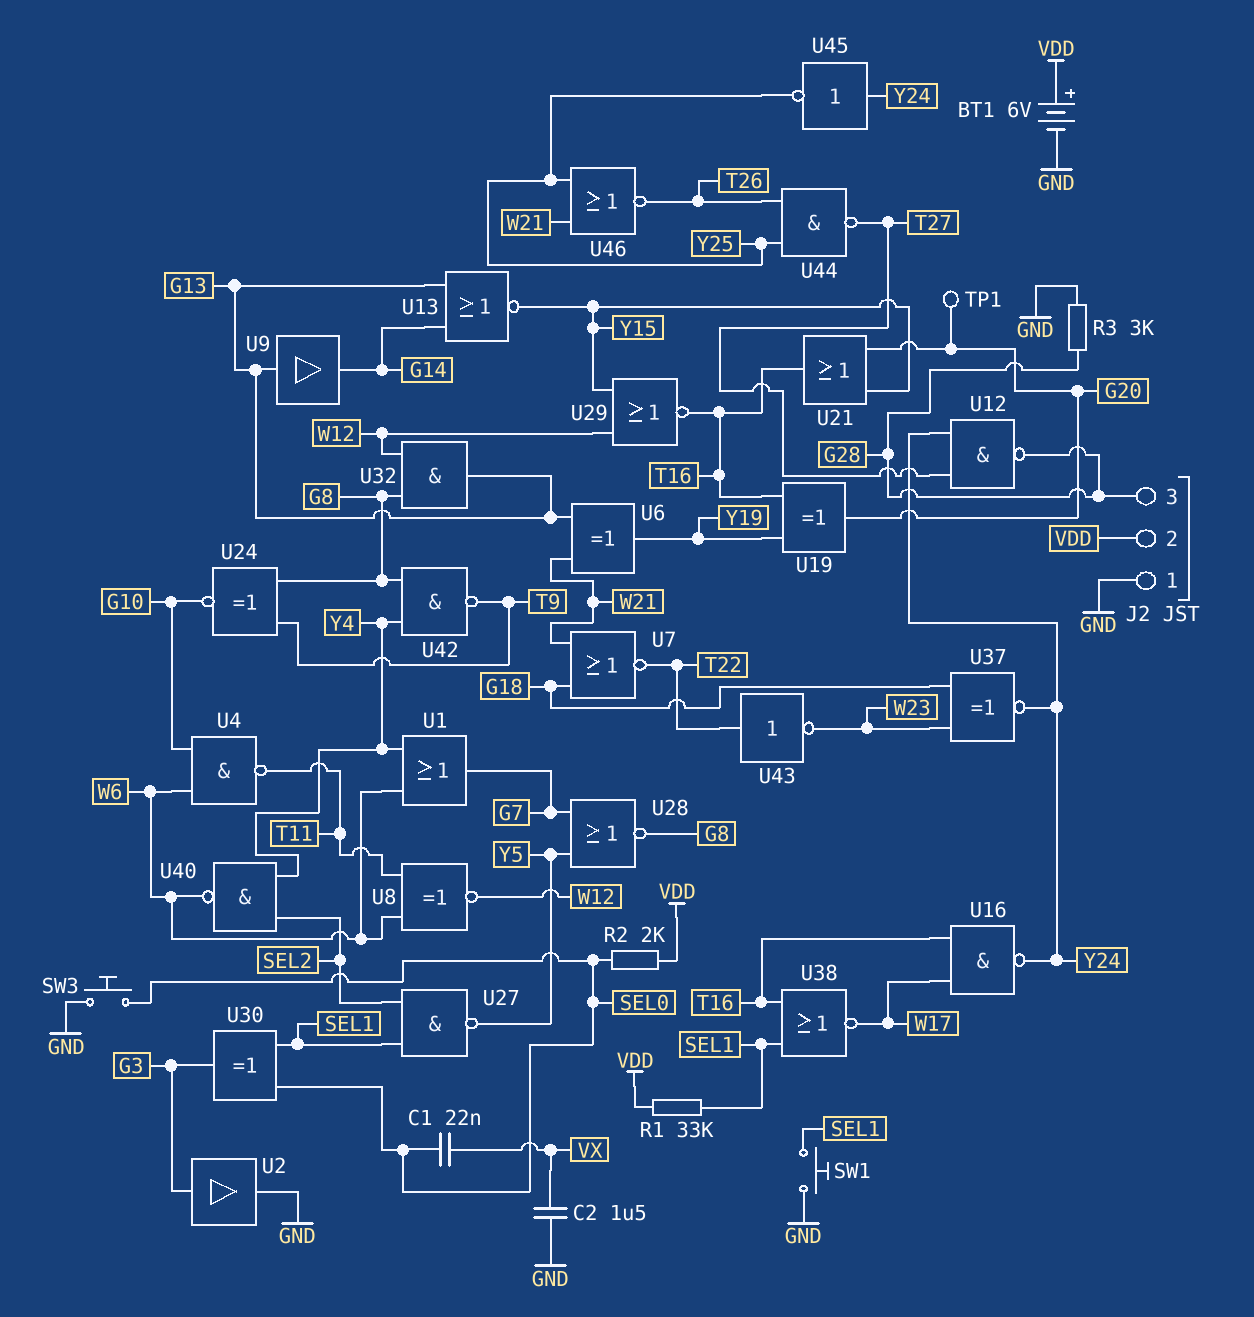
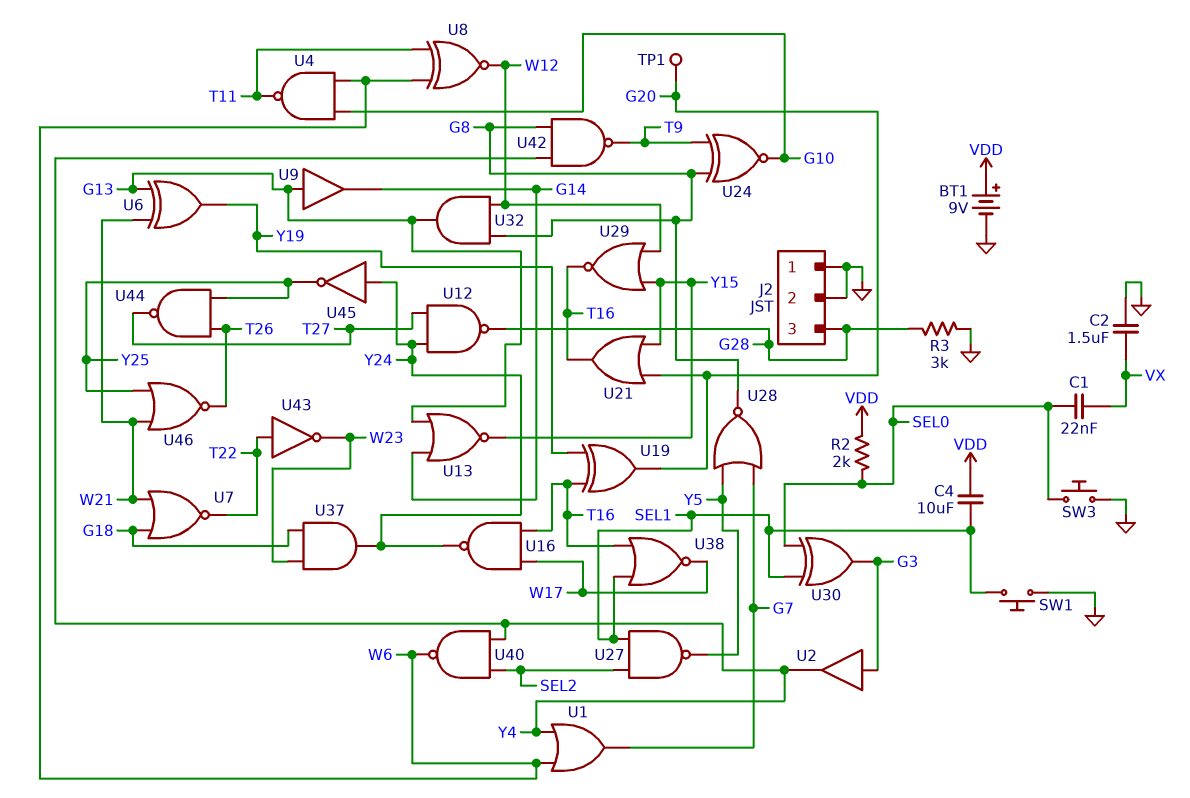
BT1: 6V (plus VDD, minus GND) -> 9V (plus VDD, minus GND)
C4: none -> 10uF (SEL1, VDD)
J2 pin 2: VDD -> GND
R1: 33k (SEL1, VDD) -> none
U2: buffer (in G3, out GND) -> buffer (in G3, out Y4)
U37: XNOR (in G18, in W23, out Y24) -> AND (in G18, in W23, out Y24)

